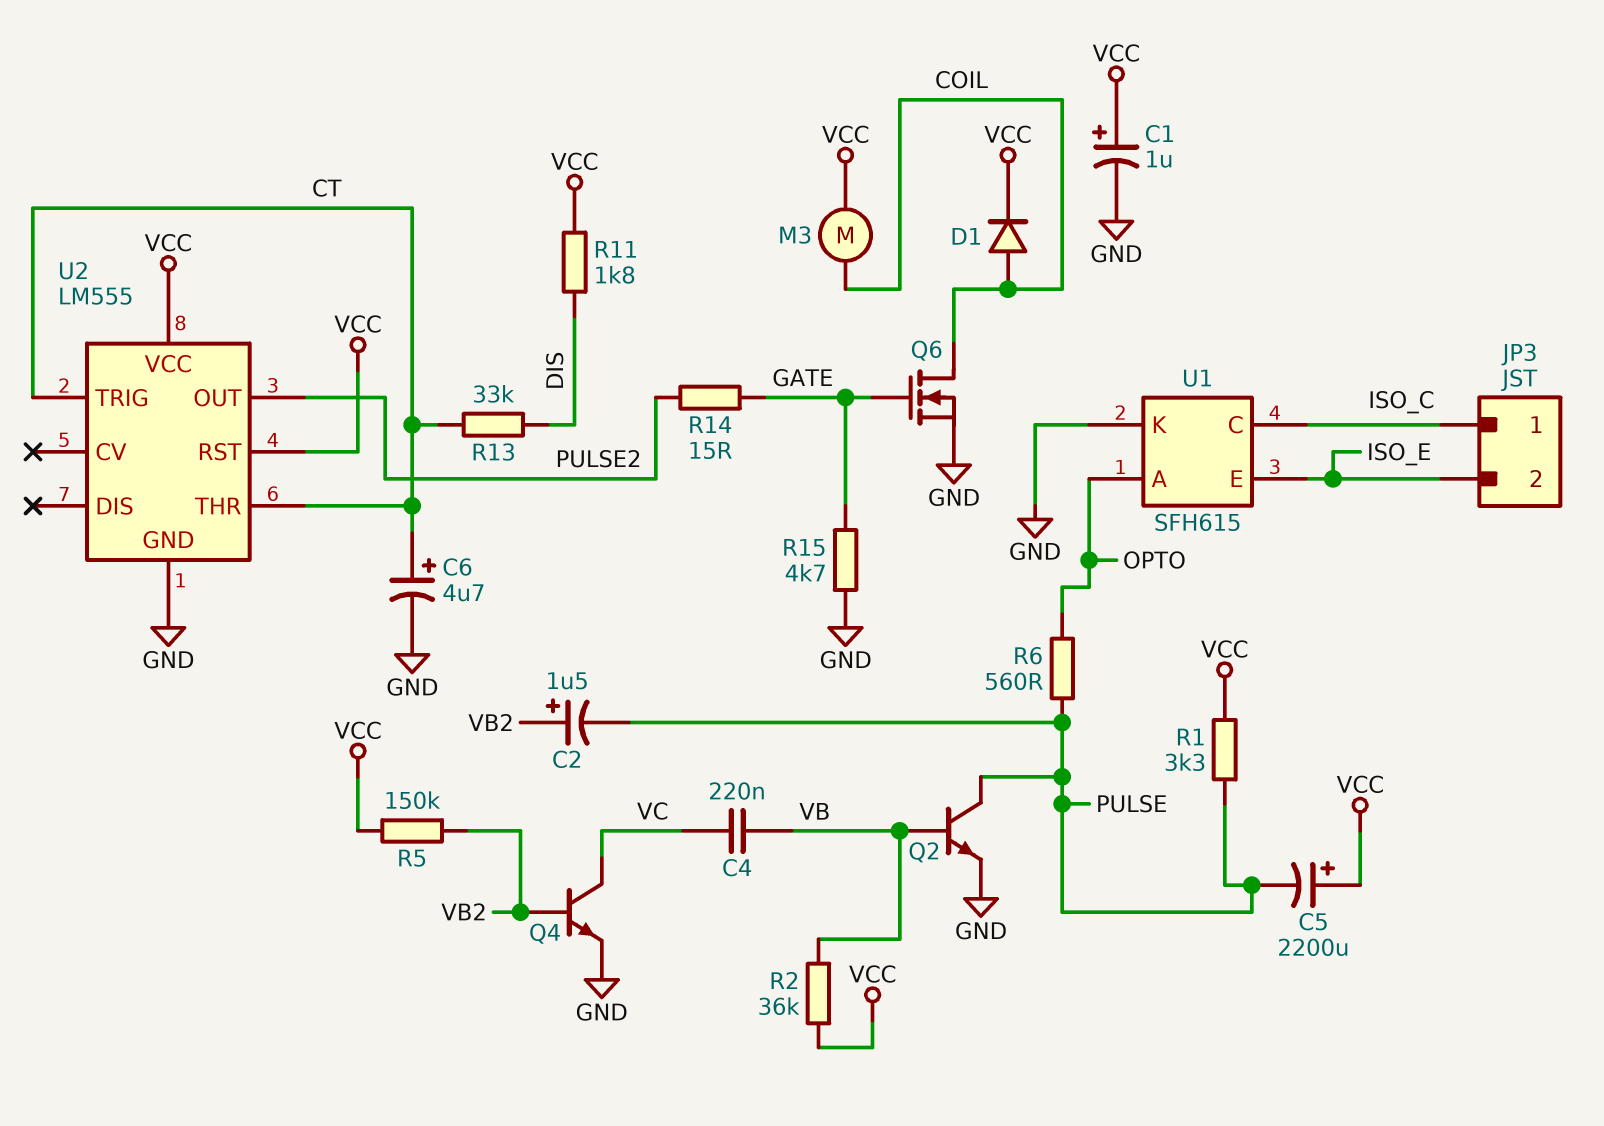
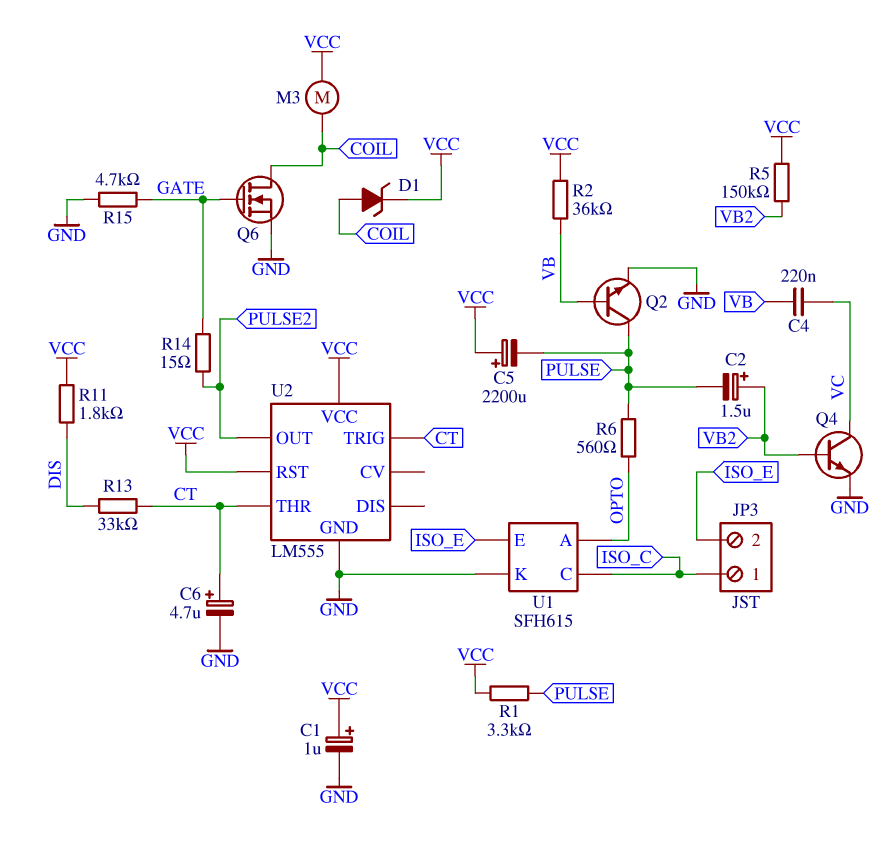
D1: diode (A COIL, K VCC) -> zener (A COIL, K VCC)

